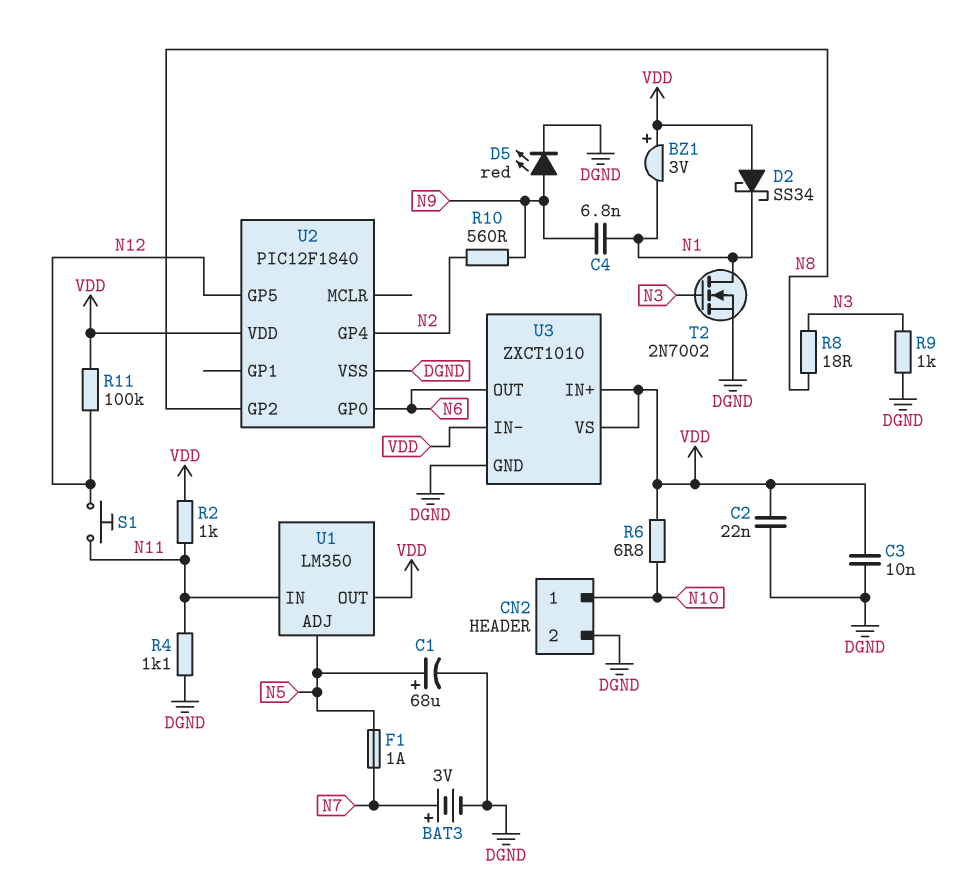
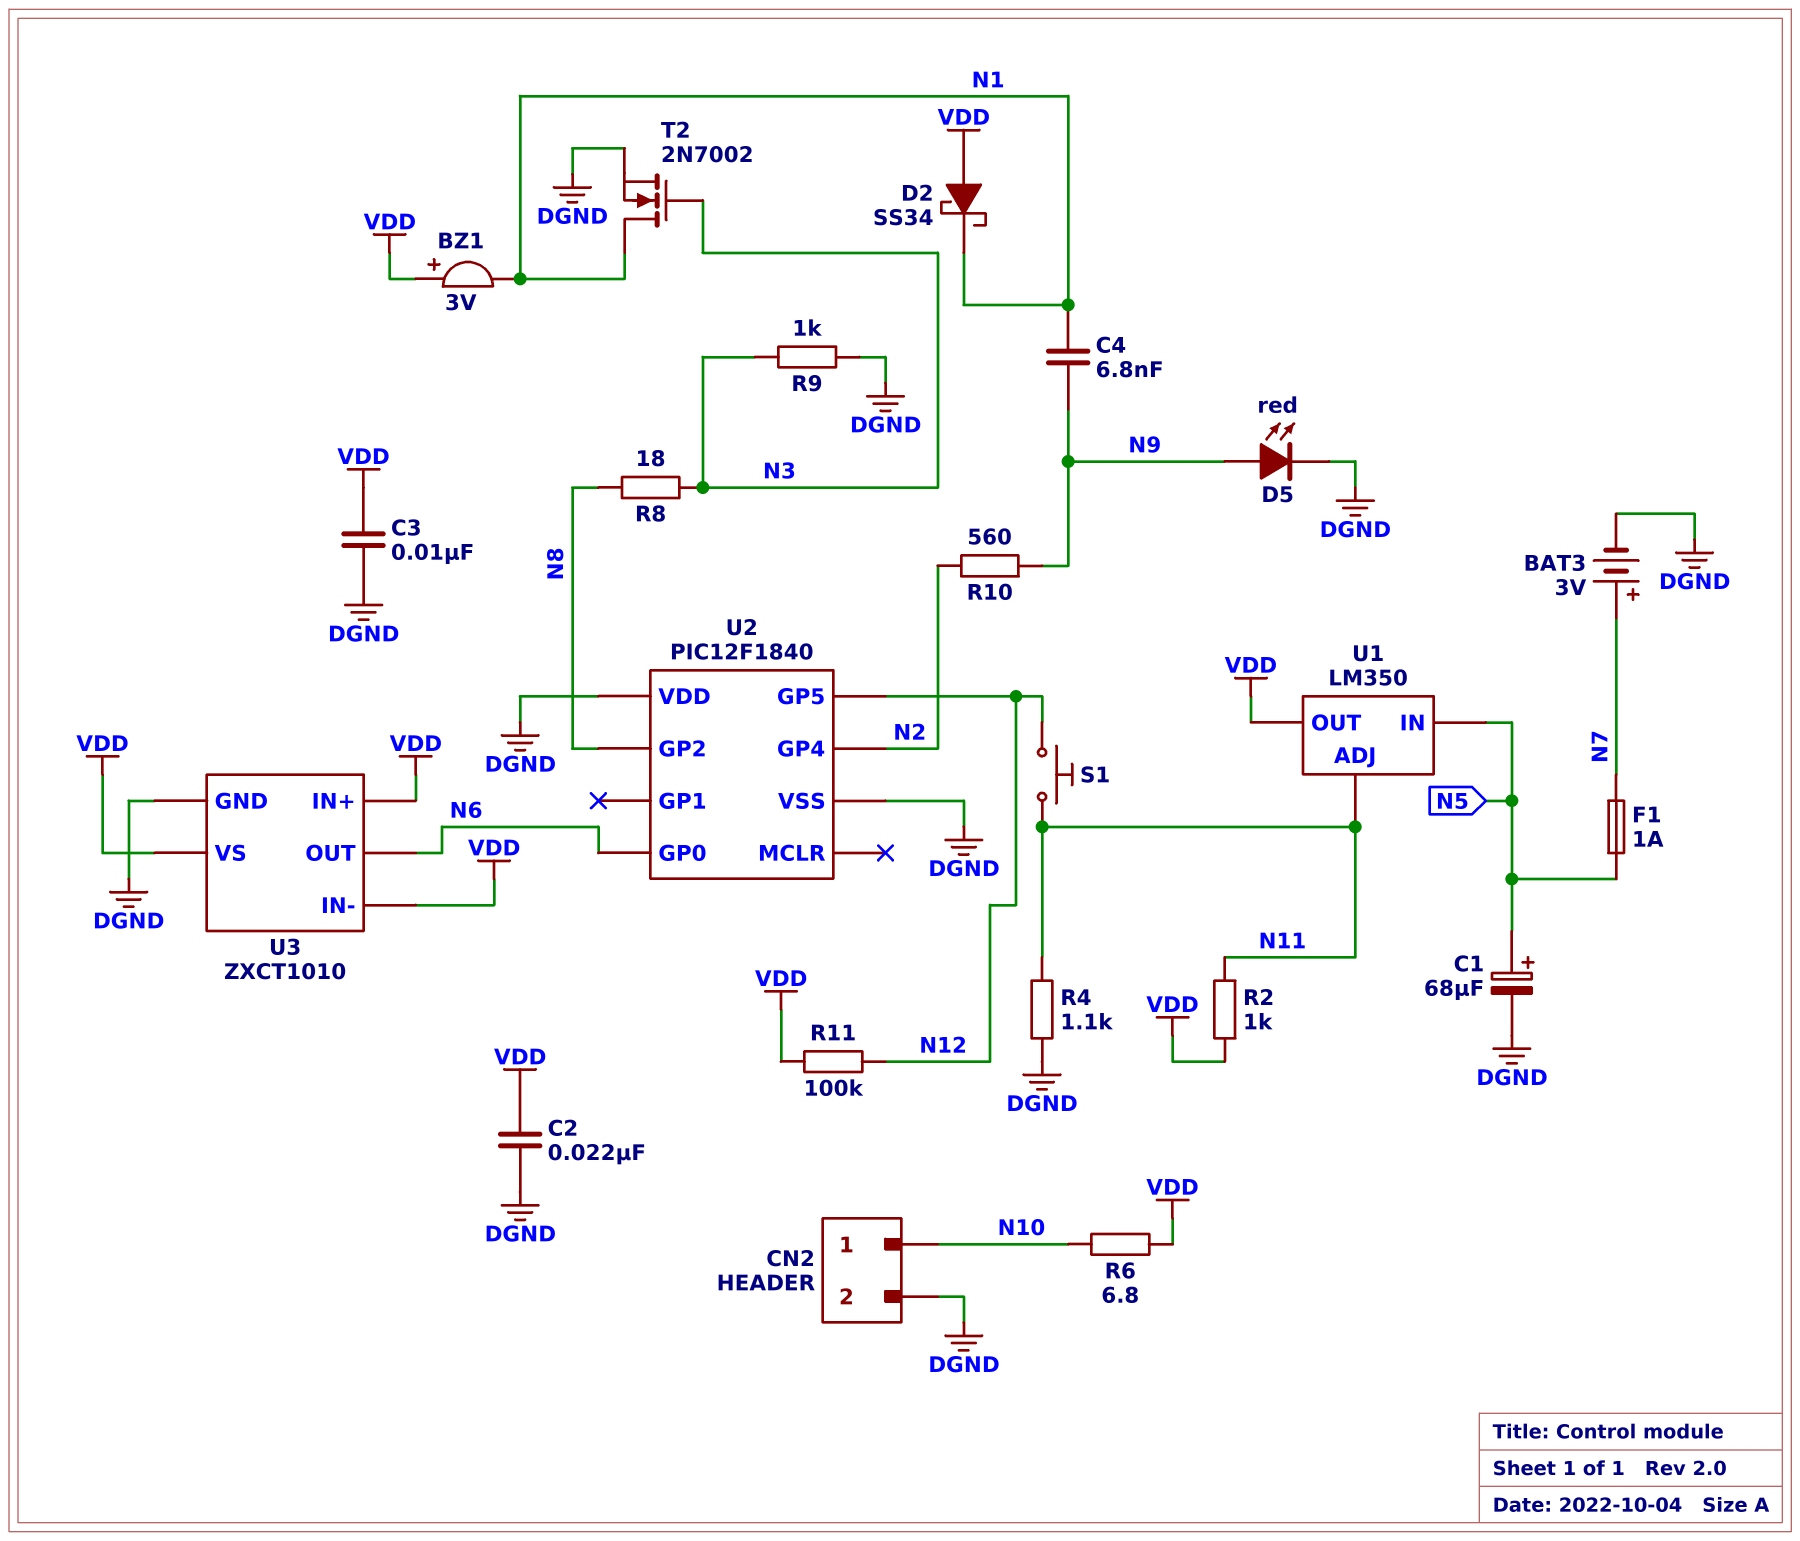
U1 pin ADJ: N5 -> N11
U1 pin IN: N11 -> N5
U2 pin VDD: VDD -> DGND

